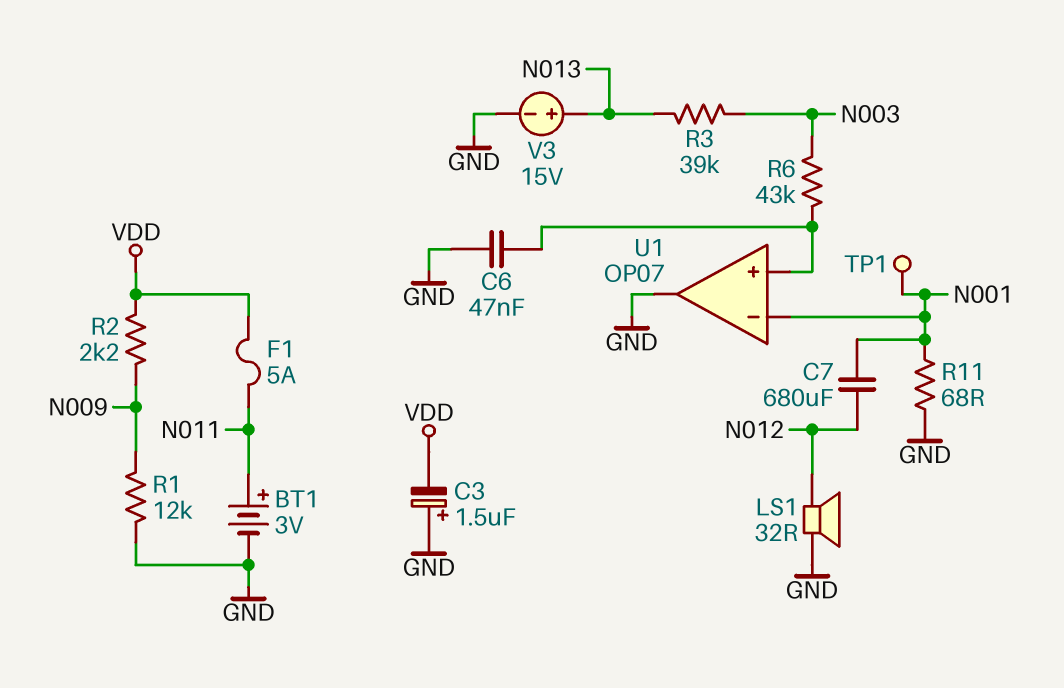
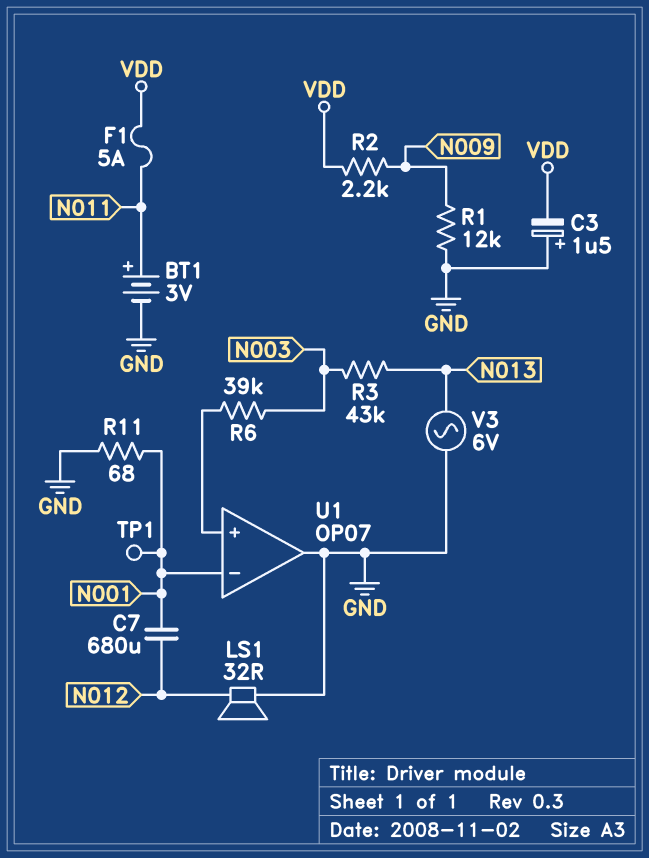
C6: 47nF (GND, U1/in+) -> none
R3: 39k (N003, N013) -> 43k (N003, N013)
R6: 43k (N003, U1/in+) -> 39k (N003, U1/in+)
V3: 15V (plus N013, minus GND) -> AC 6V (GND, N013)

